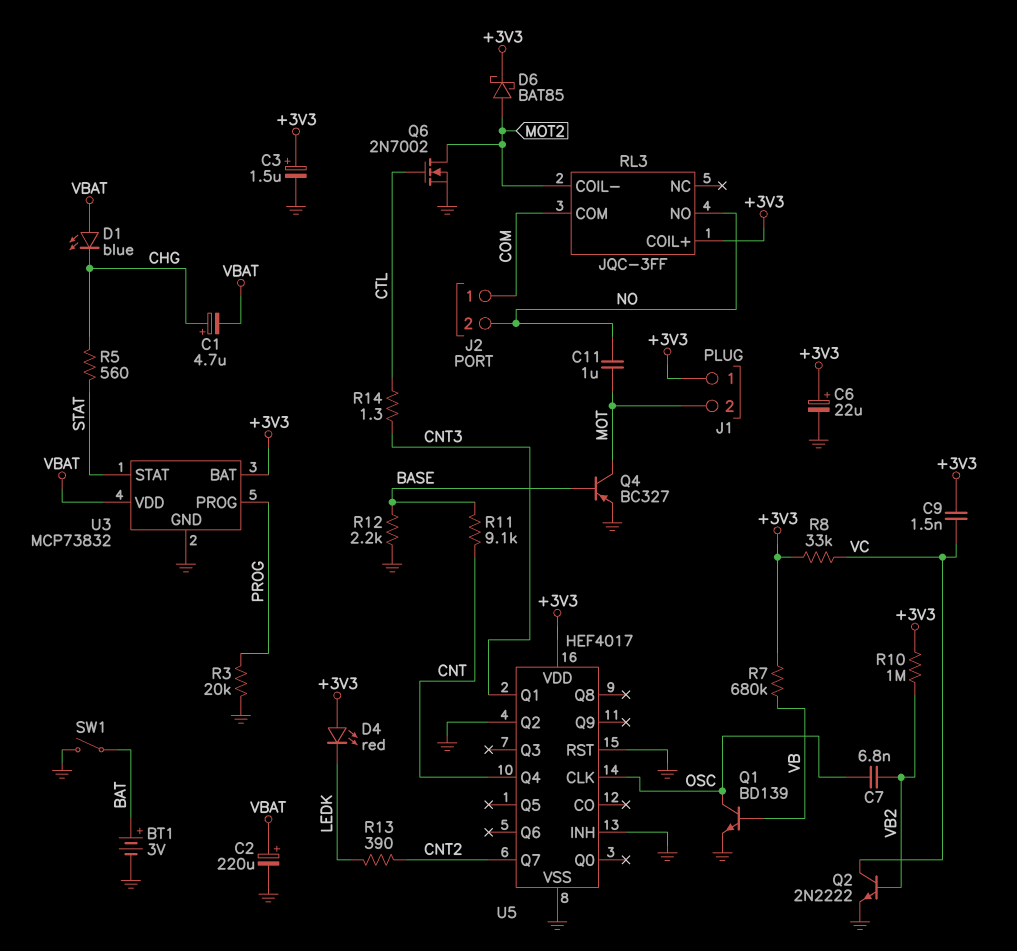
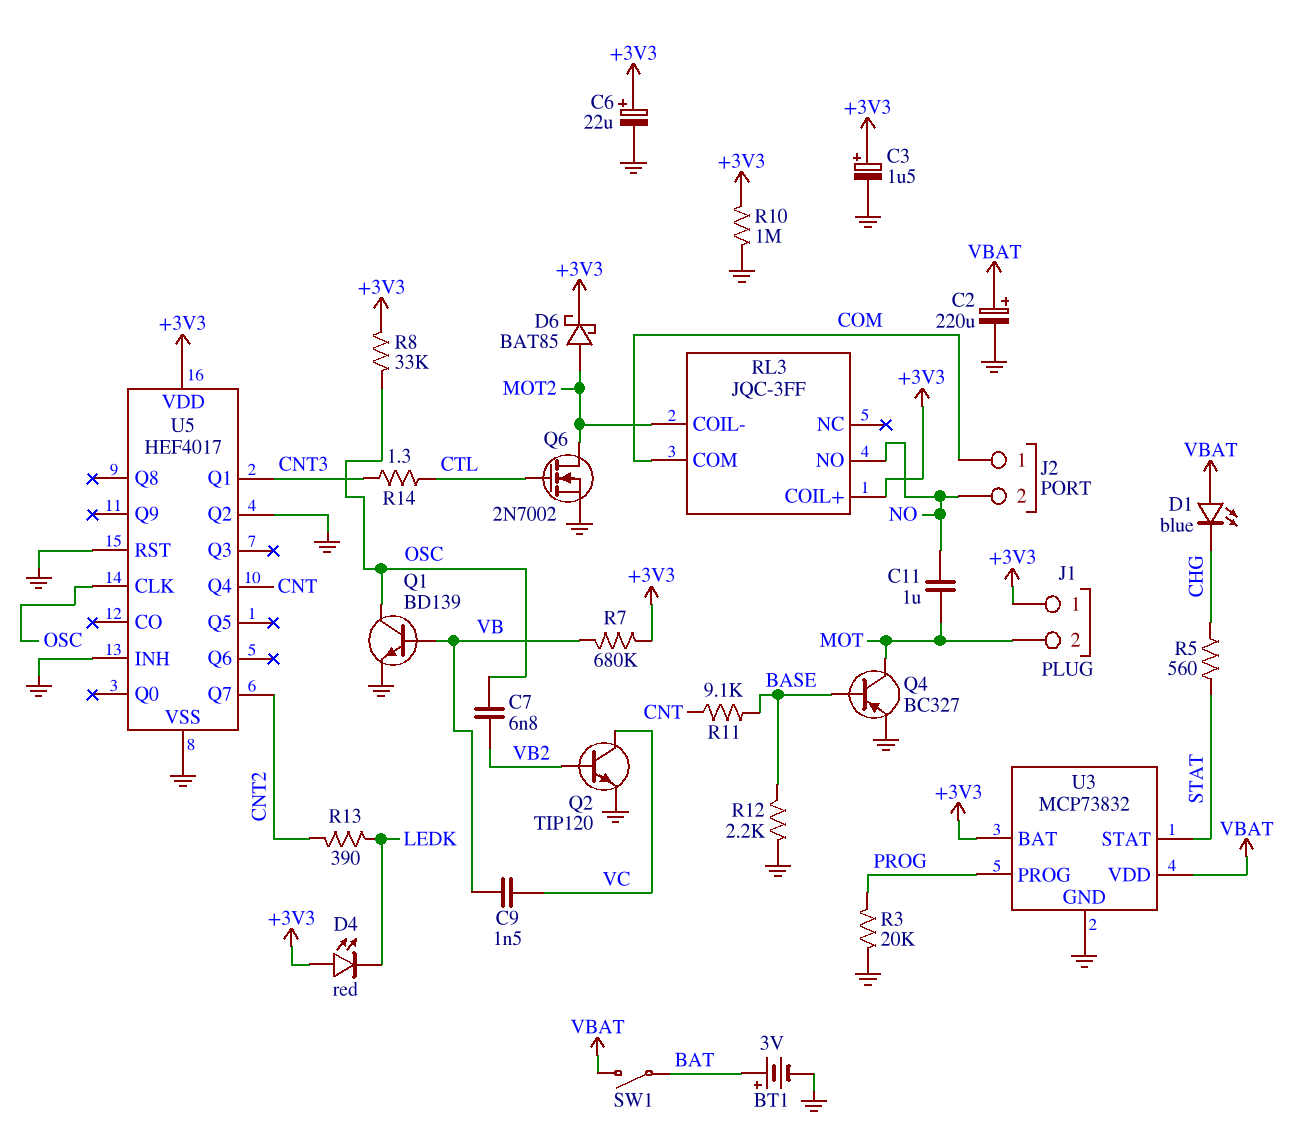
C1: 4.7uF (plus CHG, minus VBAT) -> none
C9: 1.5nF (+3V3, VC) -> 1.5nF (VB, VC)
Q2: NPN 2N2222 (B VB2, C VC, E GND) -> NPN TIP120 (B VB2, C VC, E GND)
R8: 33k (+3V3, VC) -> 33k (+3V3, OSC)
R10: 1M (+3V3, VB2) -> 1M (+3V3, GND)
SW1: switch (BAT, GND) -> switch (BAT, VBAT)

